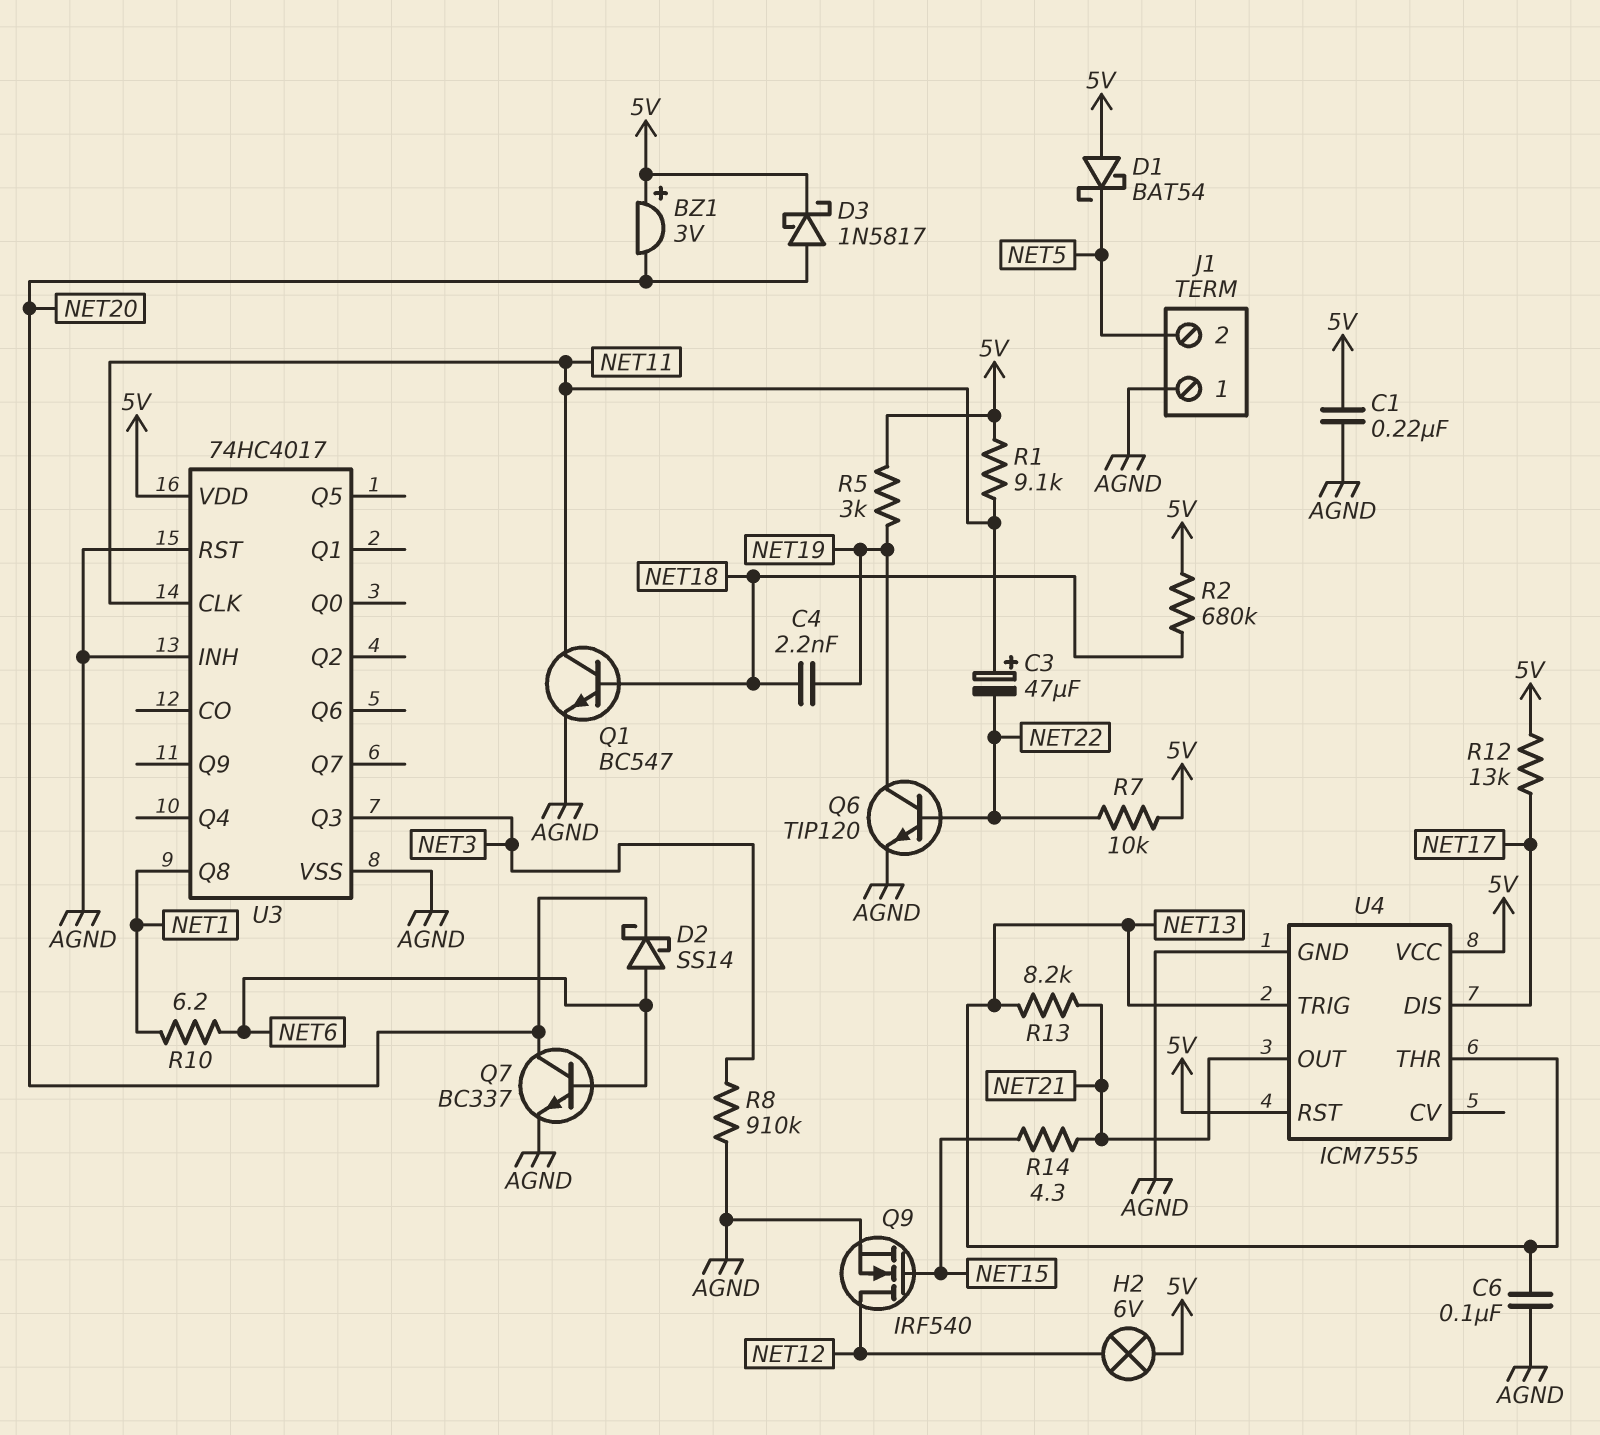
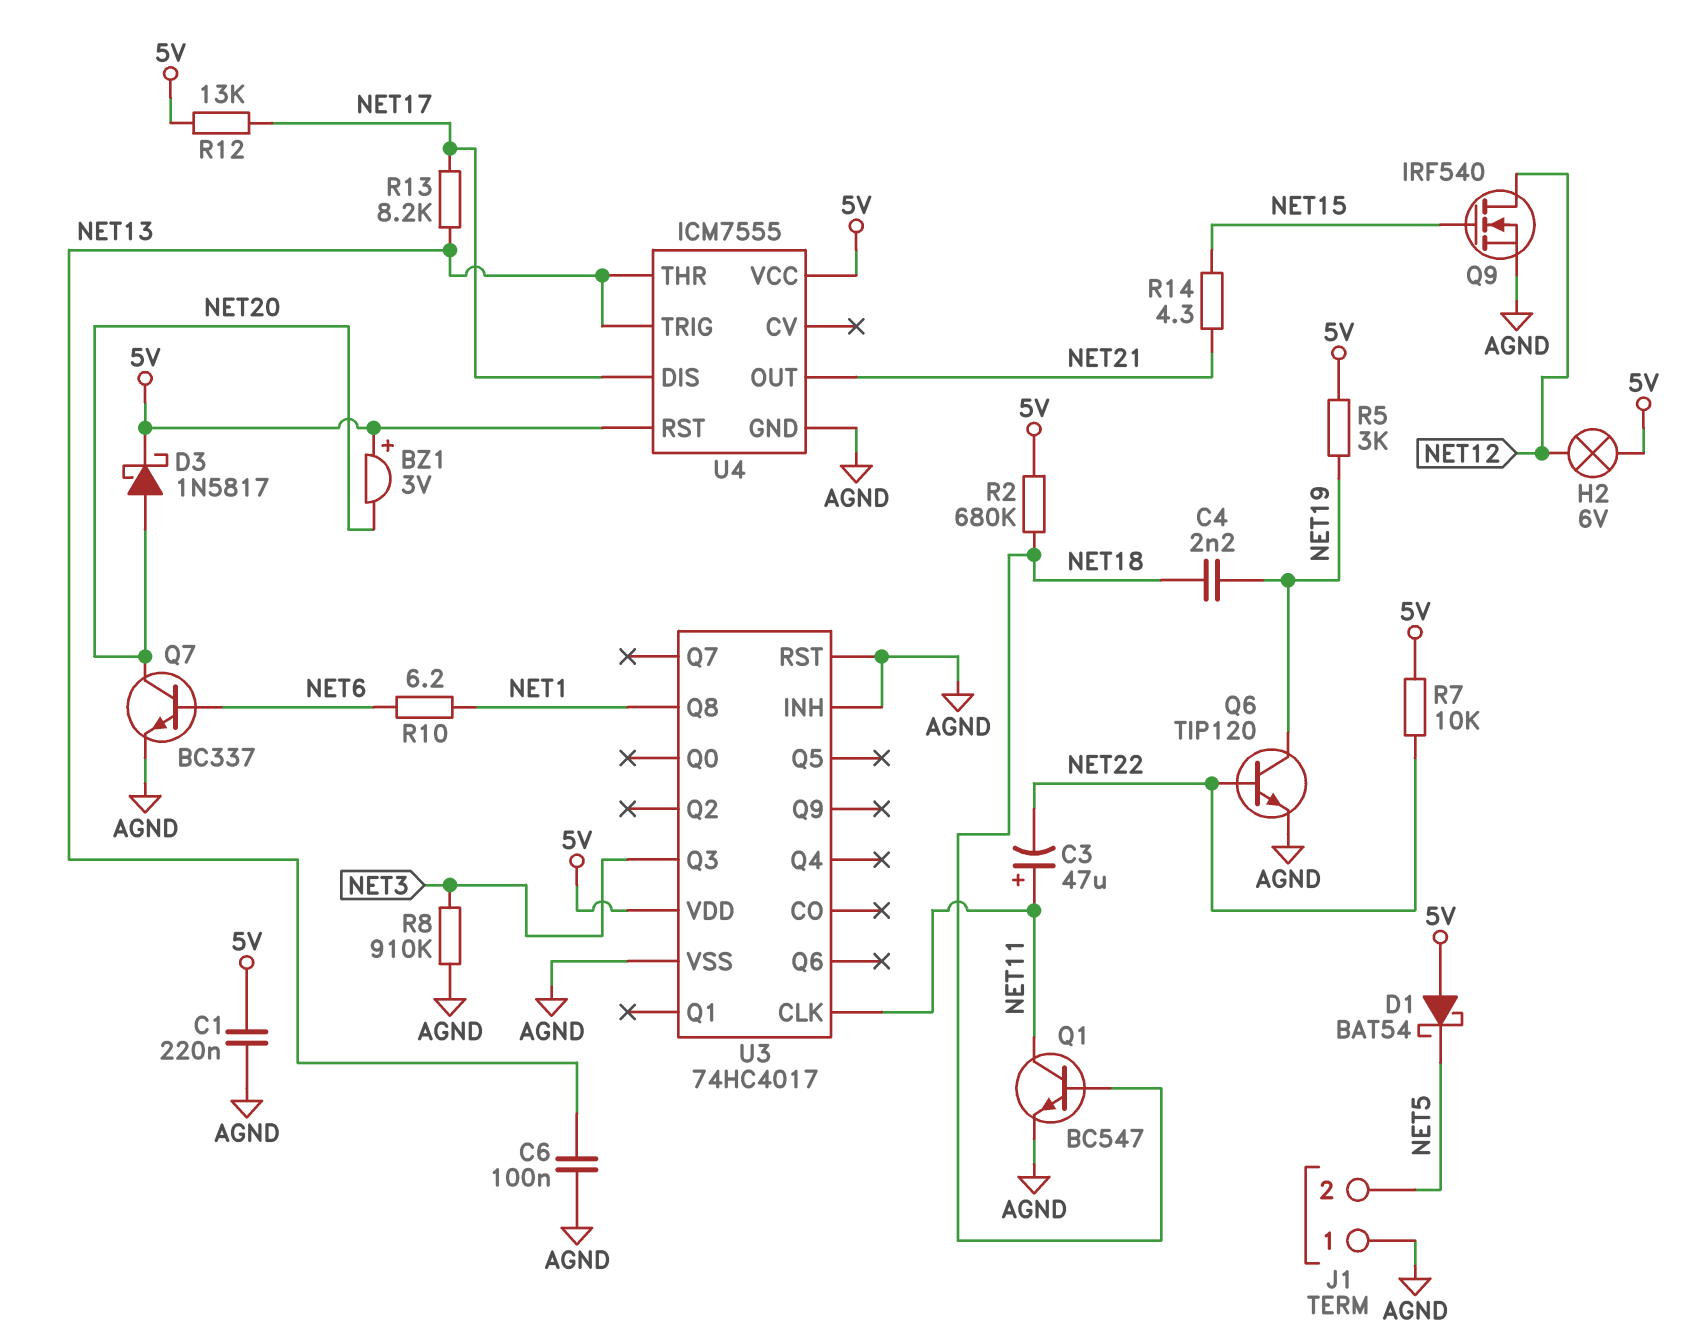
D2: schottky SS14 (A NET6, K NET20) -> none
R1: 9.1k (5V, NET11) -> none
R13: 8.2k (NET13, NET21) -> 8.2k (NET13, NET17)

